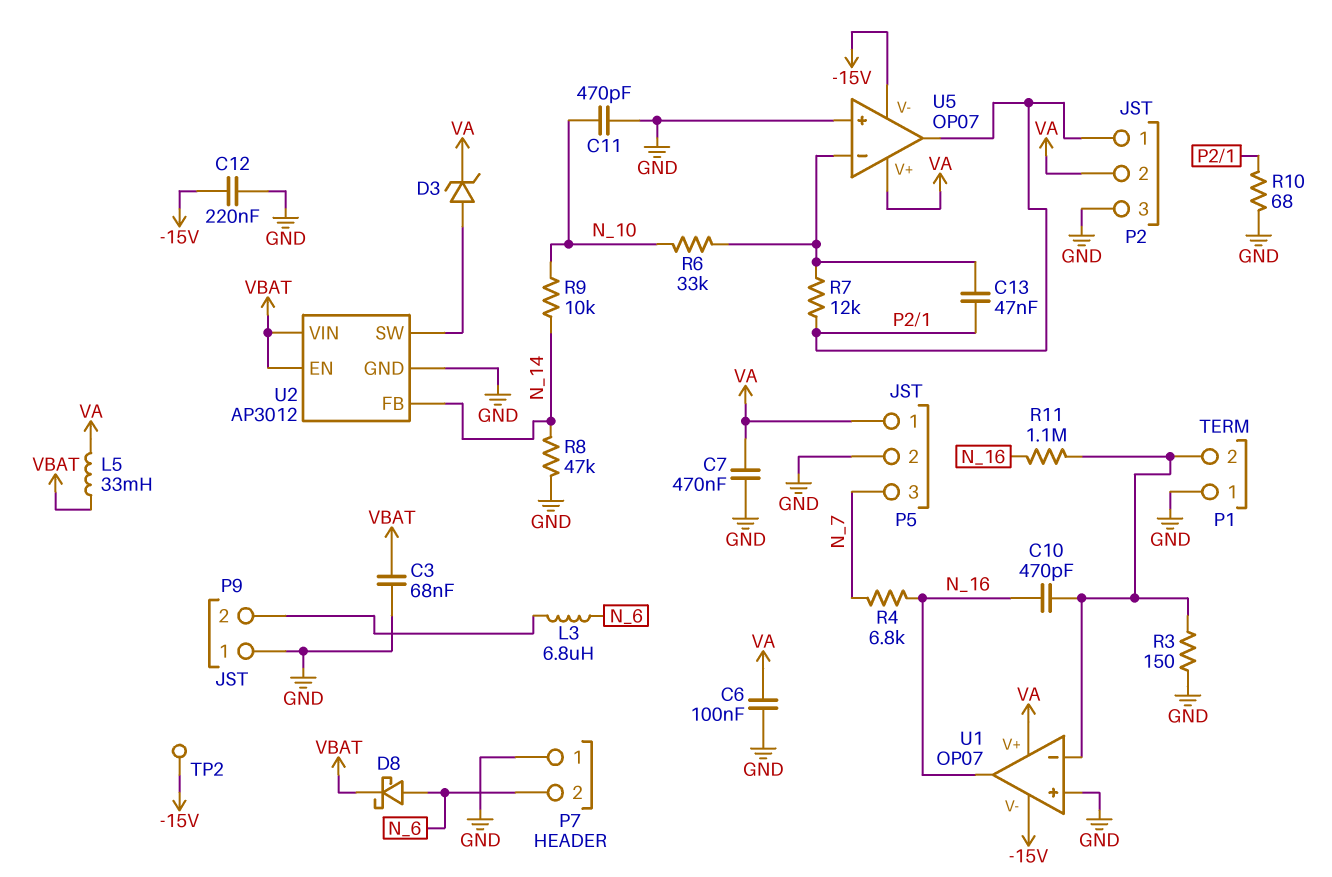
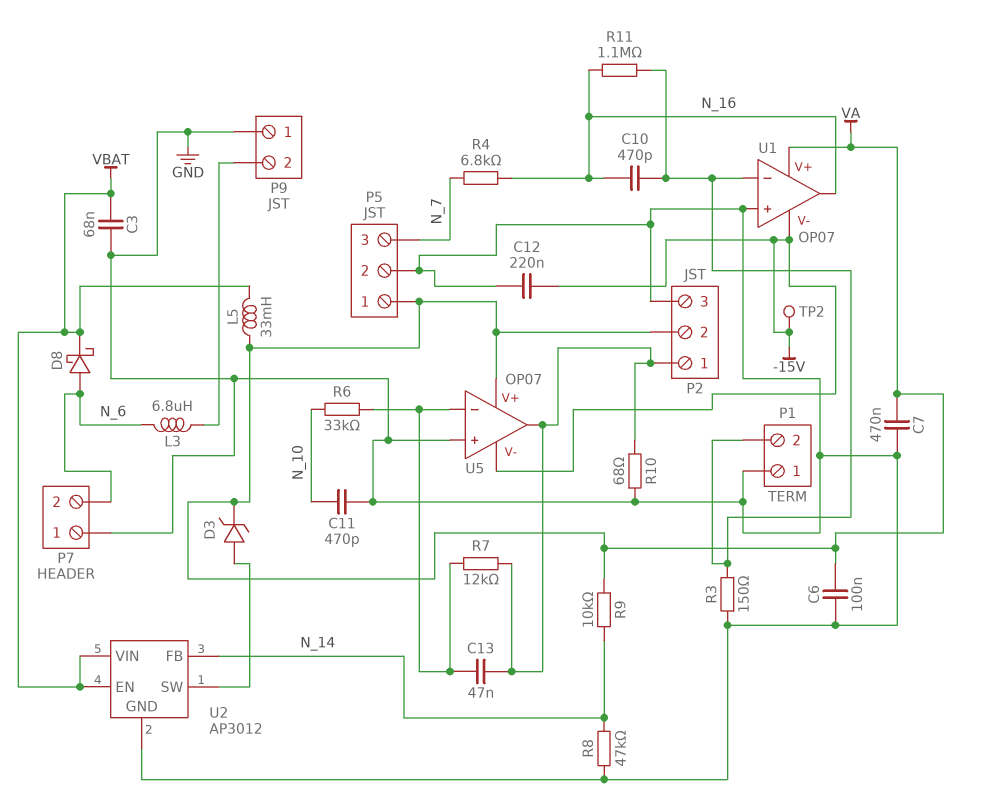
R9: 10k (N_10, N_14) -> 10k (N_14, VA)

